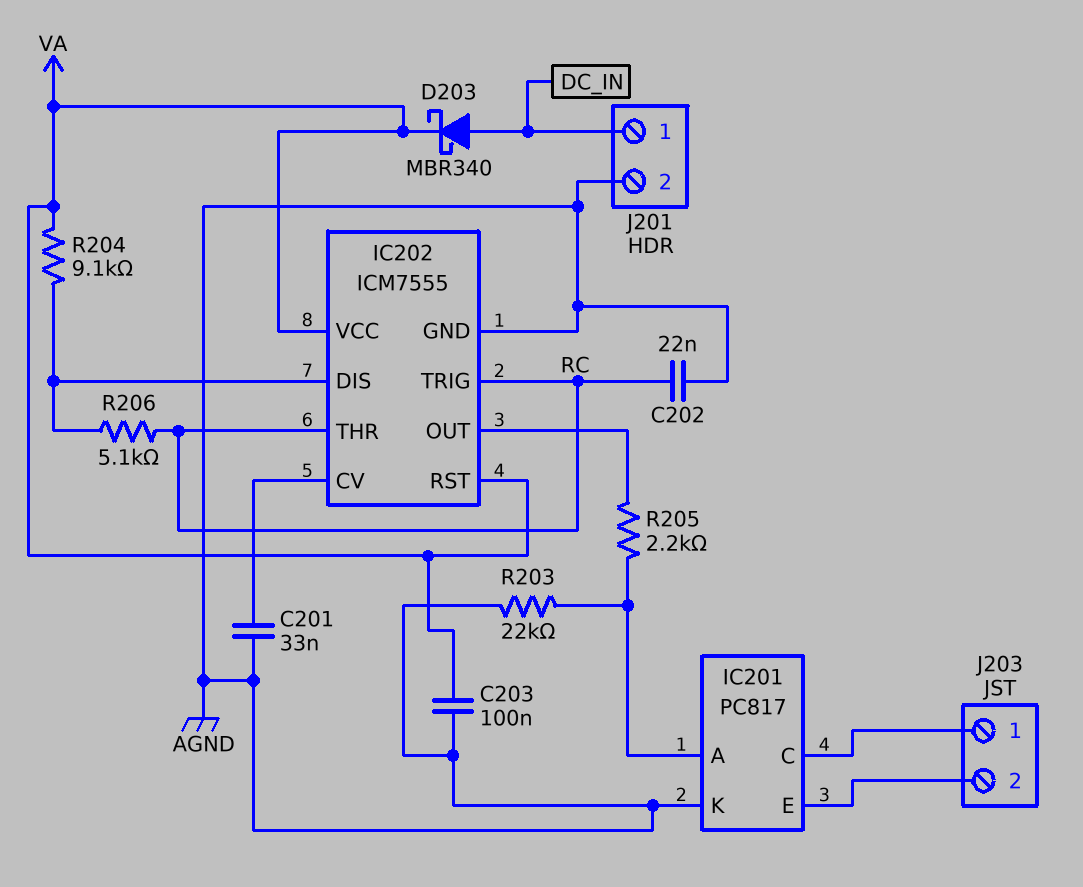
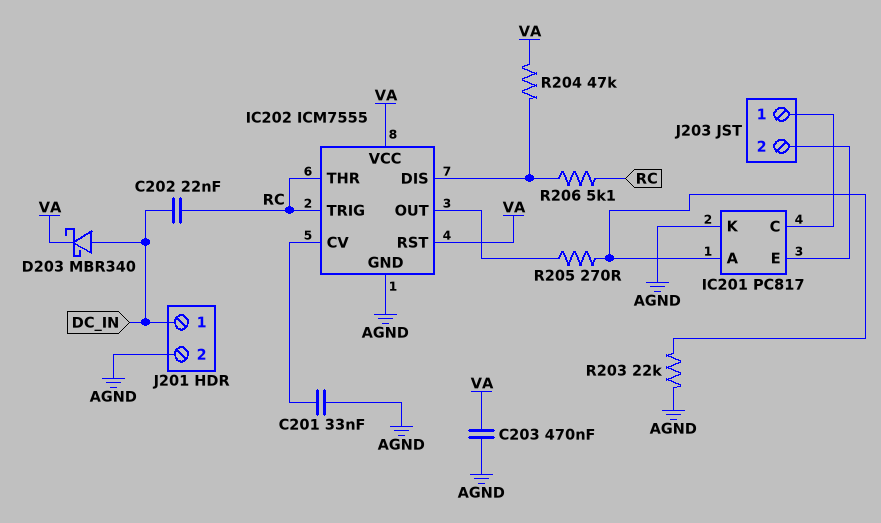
C202: 22nF (AGND, RC) -> 22nF (DC_IN, RC)
C203: 100nF (AGND, VA) -> 470nF (AGND, VA)
R204: 9.1k (IC202/DIS, VA) -> 47k (IC202/DIS, VA)
R205: 2.2k (IC201/A, IC202/OUT) -> 270 (IC201/A, IC202/OUT)

